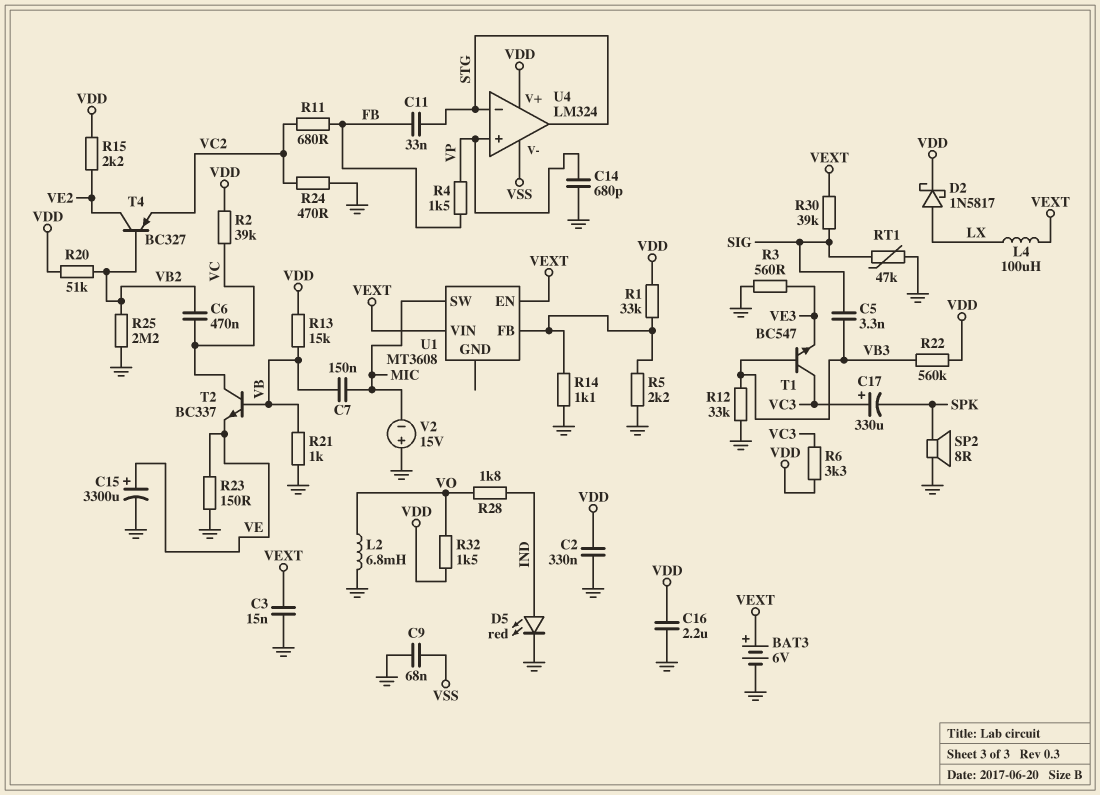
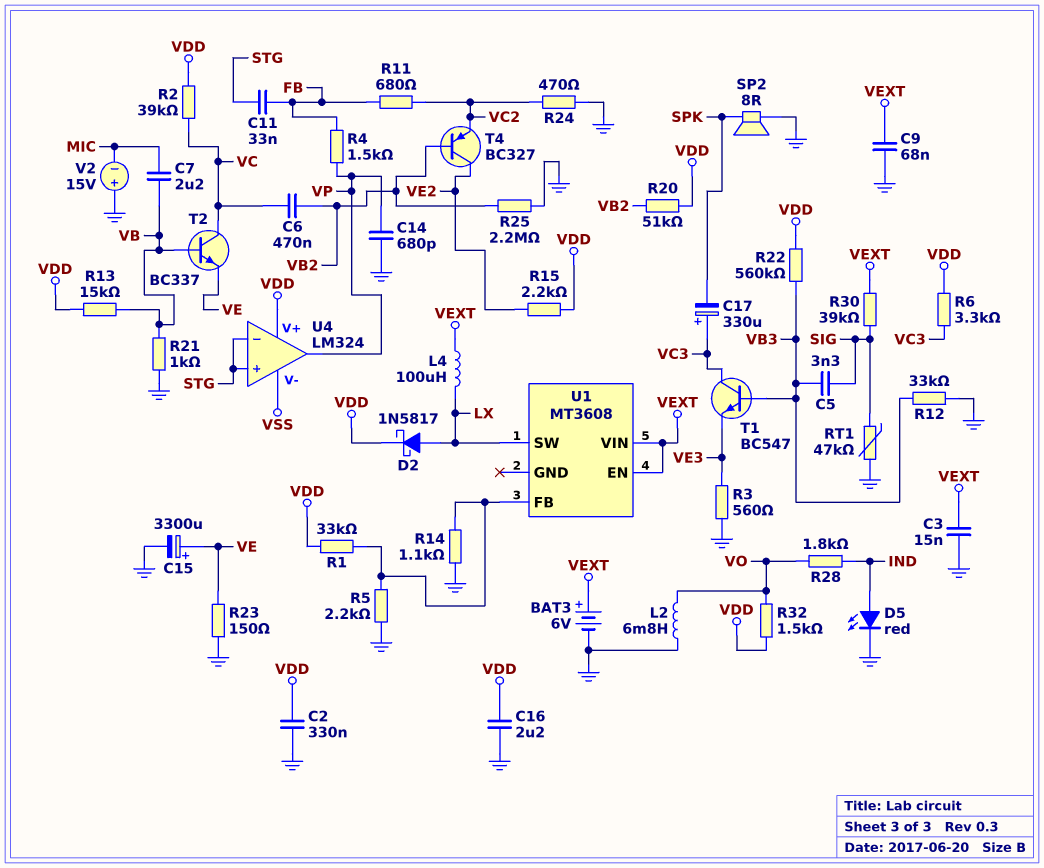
C7: 150nF (MIC, VB) -> 2.2uF (MIC, VB)
C9: 68nF (GND, VSS) -> 68nF (GND, VEXT)
U1 pin SW: MIC -> LX
U4 pin in+: VP -> STG
U4 pin out: STG -> VP

